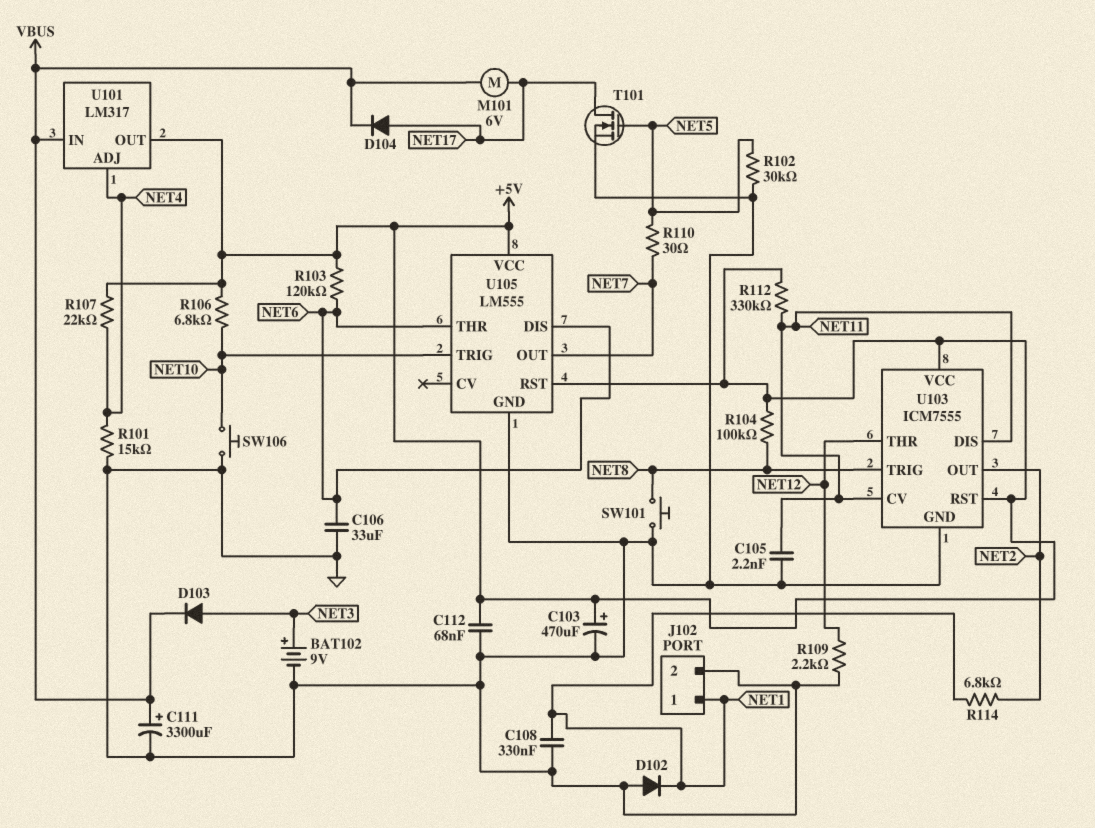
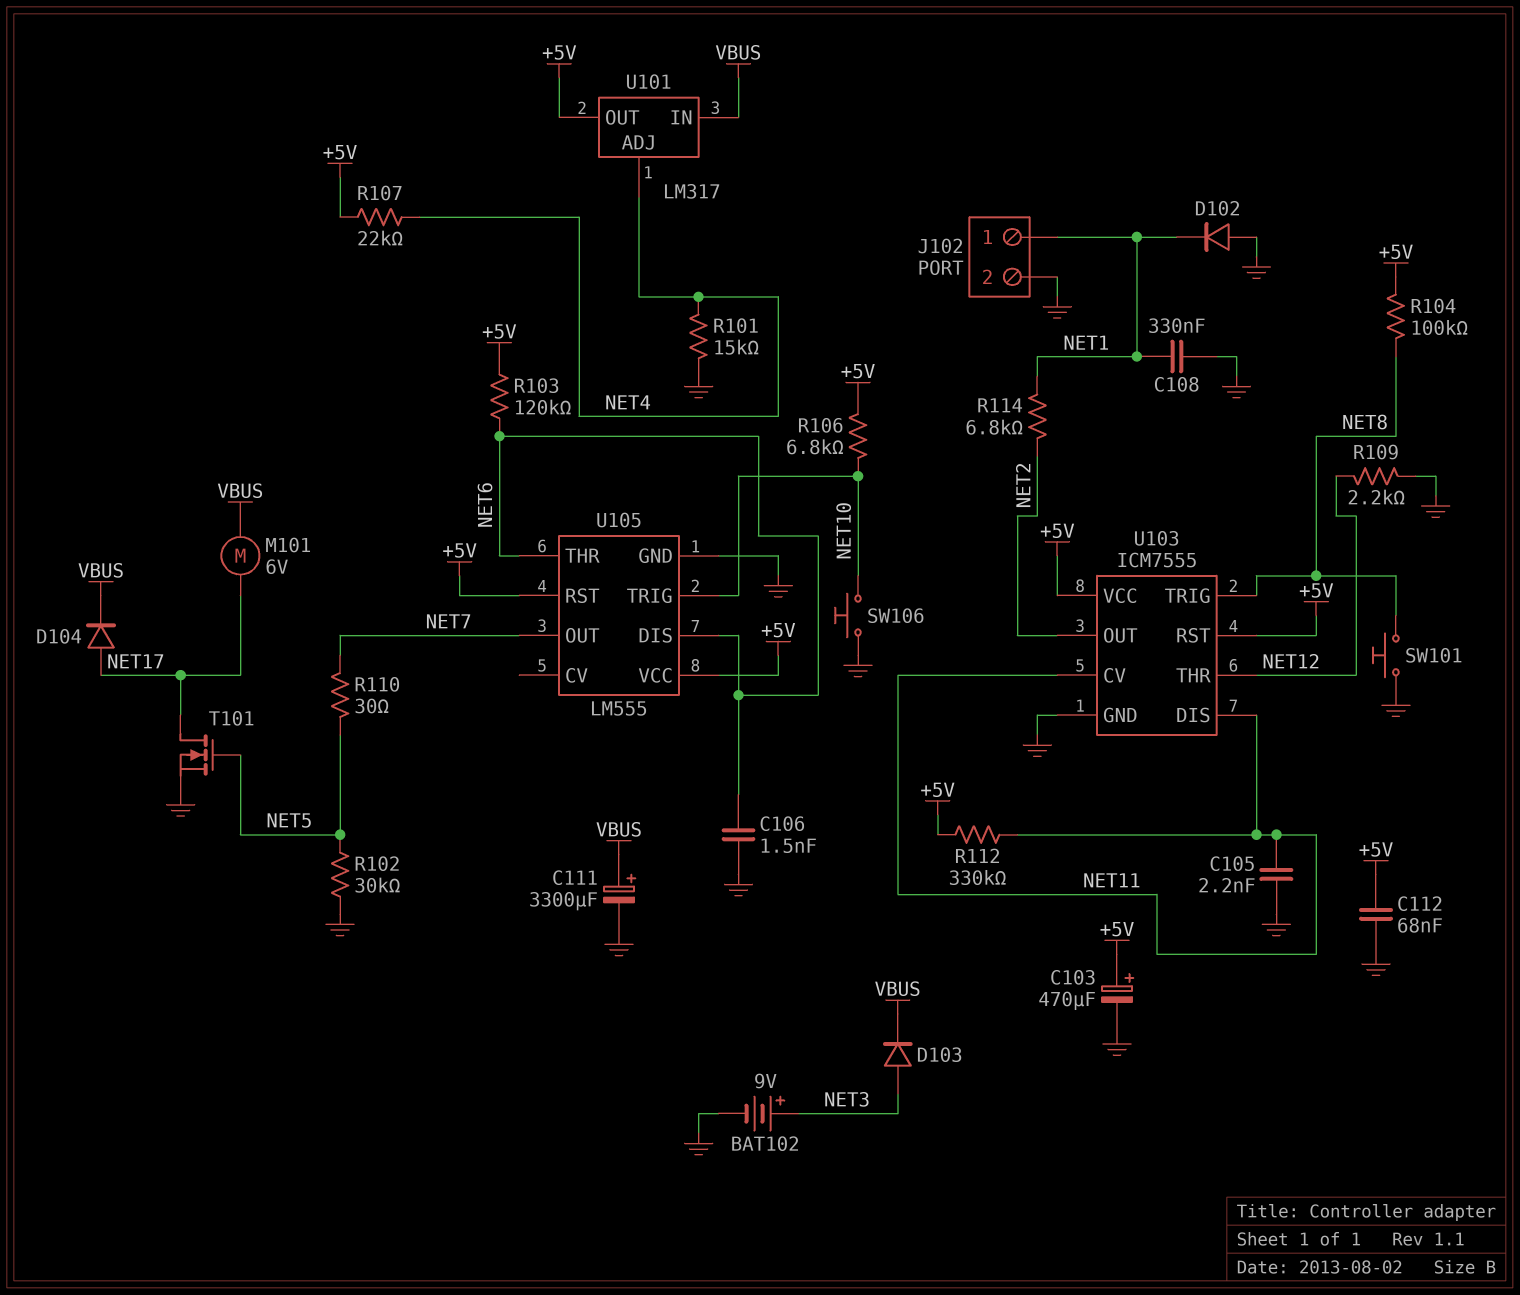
C106: 33uF (GND, NET6) -> 1.5nF (GND, NET6)

